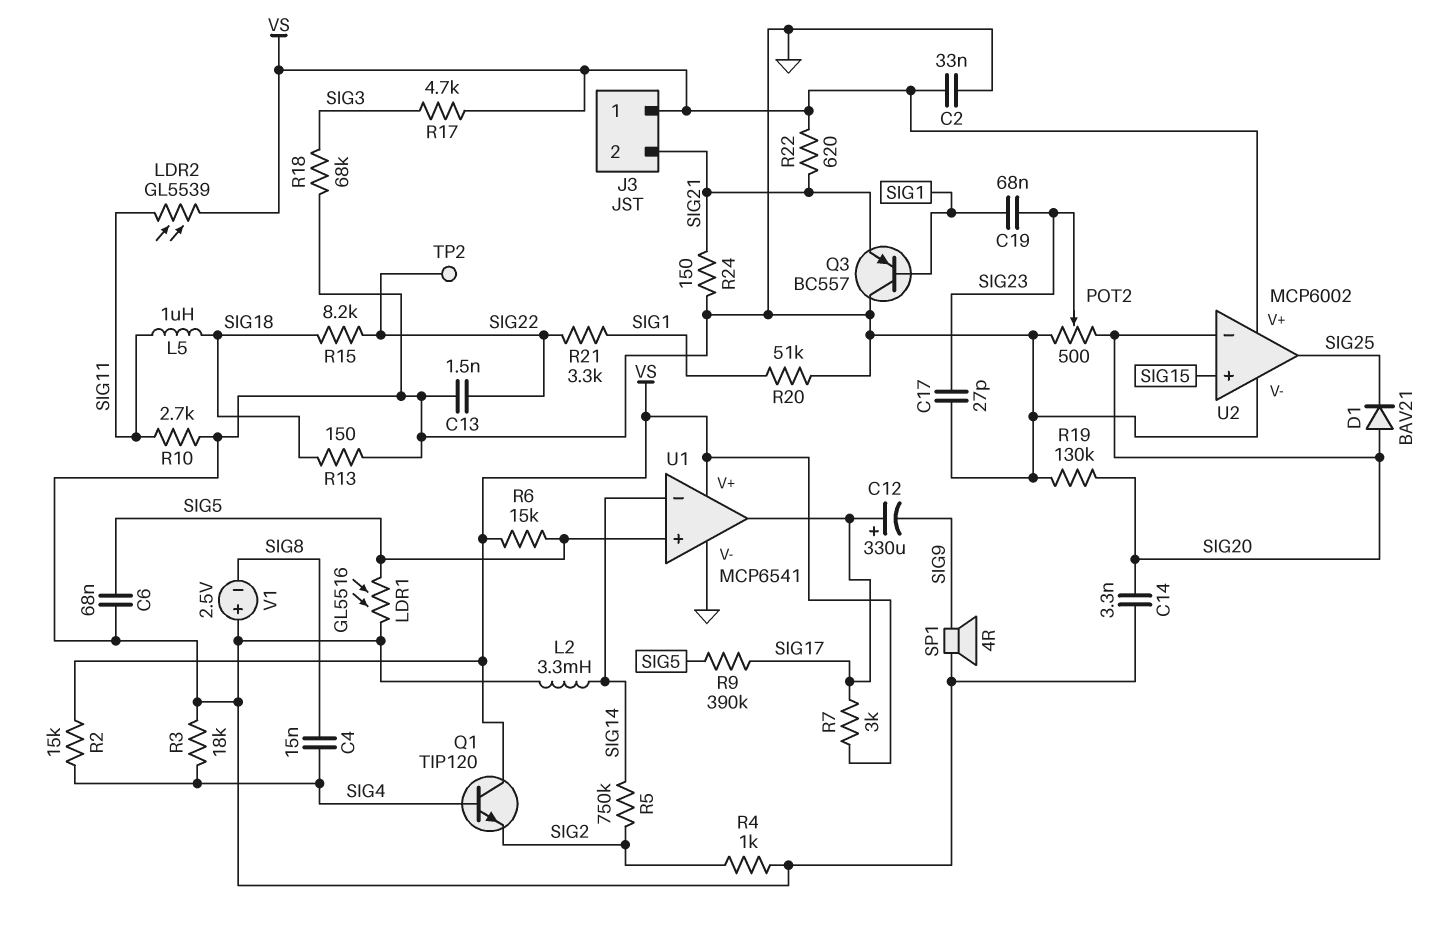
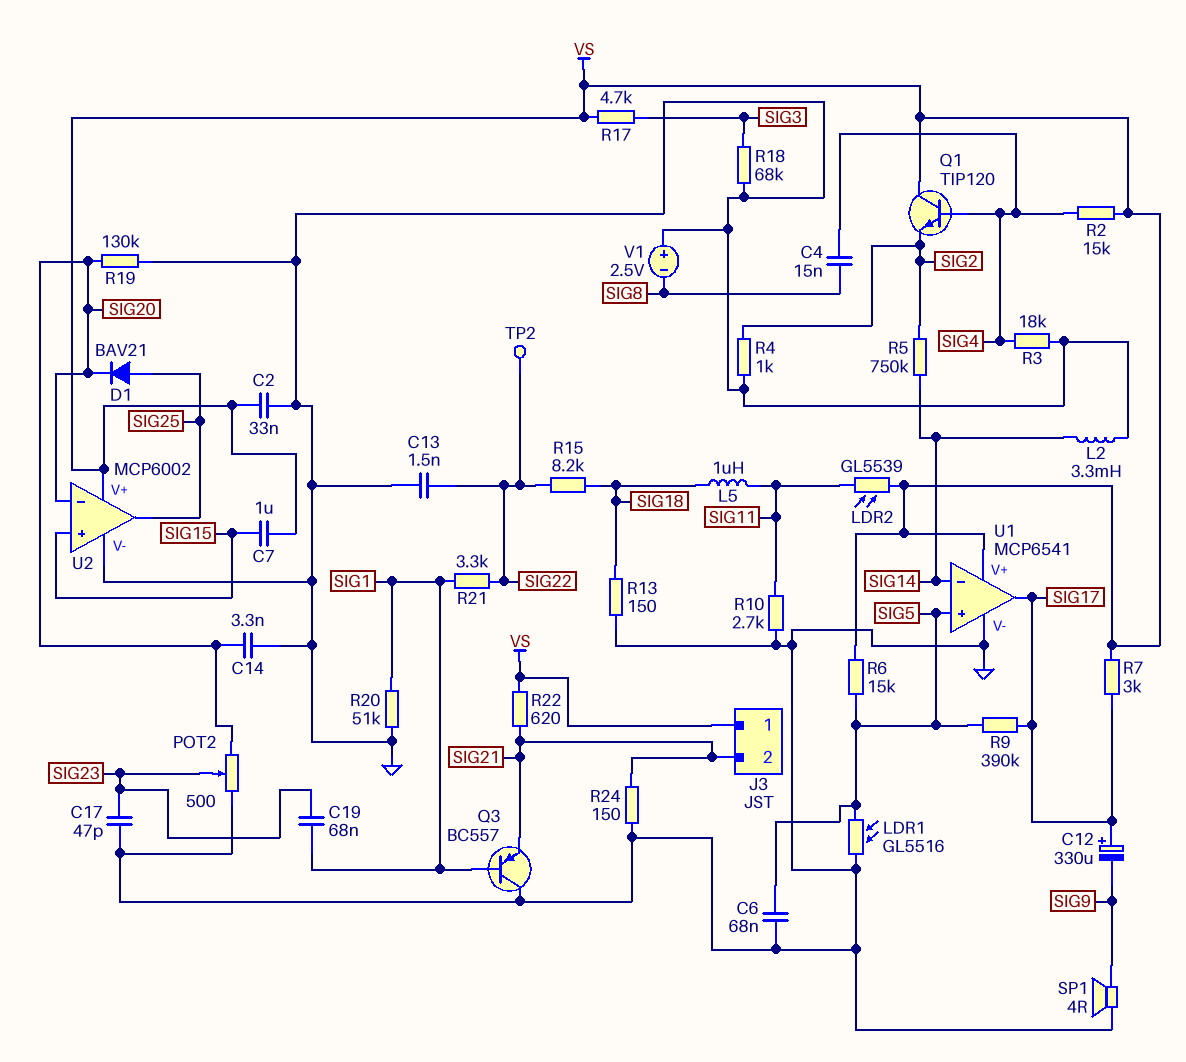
C7: none -> 1uF (SIG15, VS)
C17: 27pF (GND, SIG23) -> 47pF (GND, SIG23)
D1: diode BAV21 (A SIG20, K SIG25) -> diode BAV21 (A SIG25, K SIG20)

